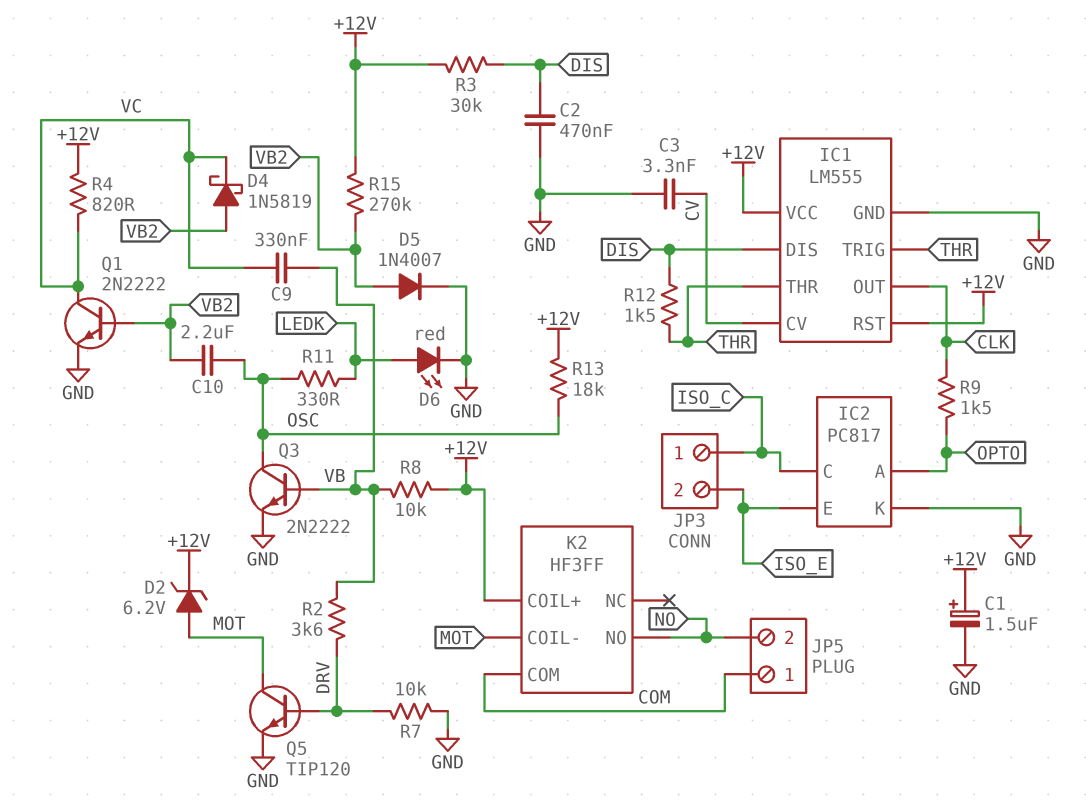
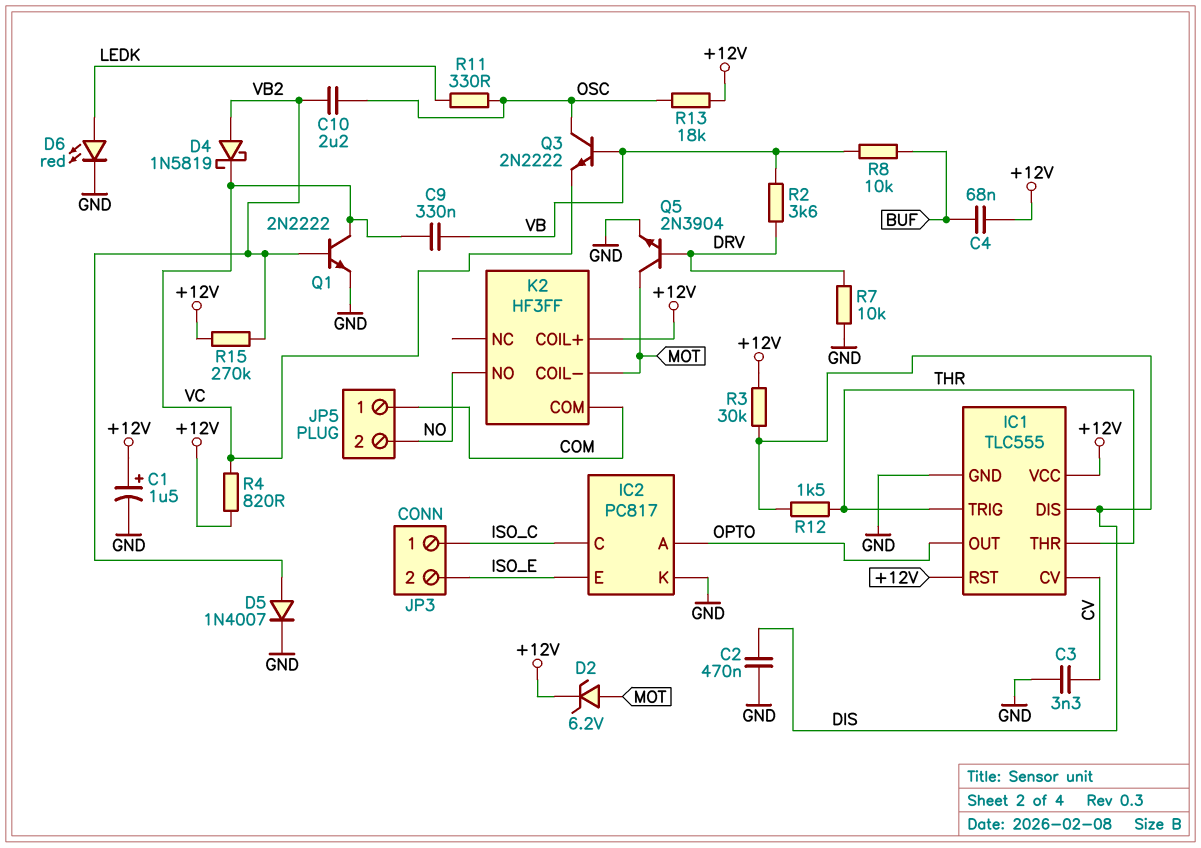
C4: none -> 68nF (+12V, BUF)
IC1: LM555 -> TLC555
IC1 pin OUT: CLK -> OPTO
Q3: NPN 2N2222 (B VB, C OSC, E GND) -> NPN 2N2222 (B VB, C OSC, E VC)
Q5: NPN TIP120 (B DRV, C MOT, E GND) -> NPN 2N3904 (B DRV, C MOT, E GND)
R8: 10k (+12V, VB) -> 10k (BUF, VB)
R9: 1.5k (CLK, OPTO) -> none

